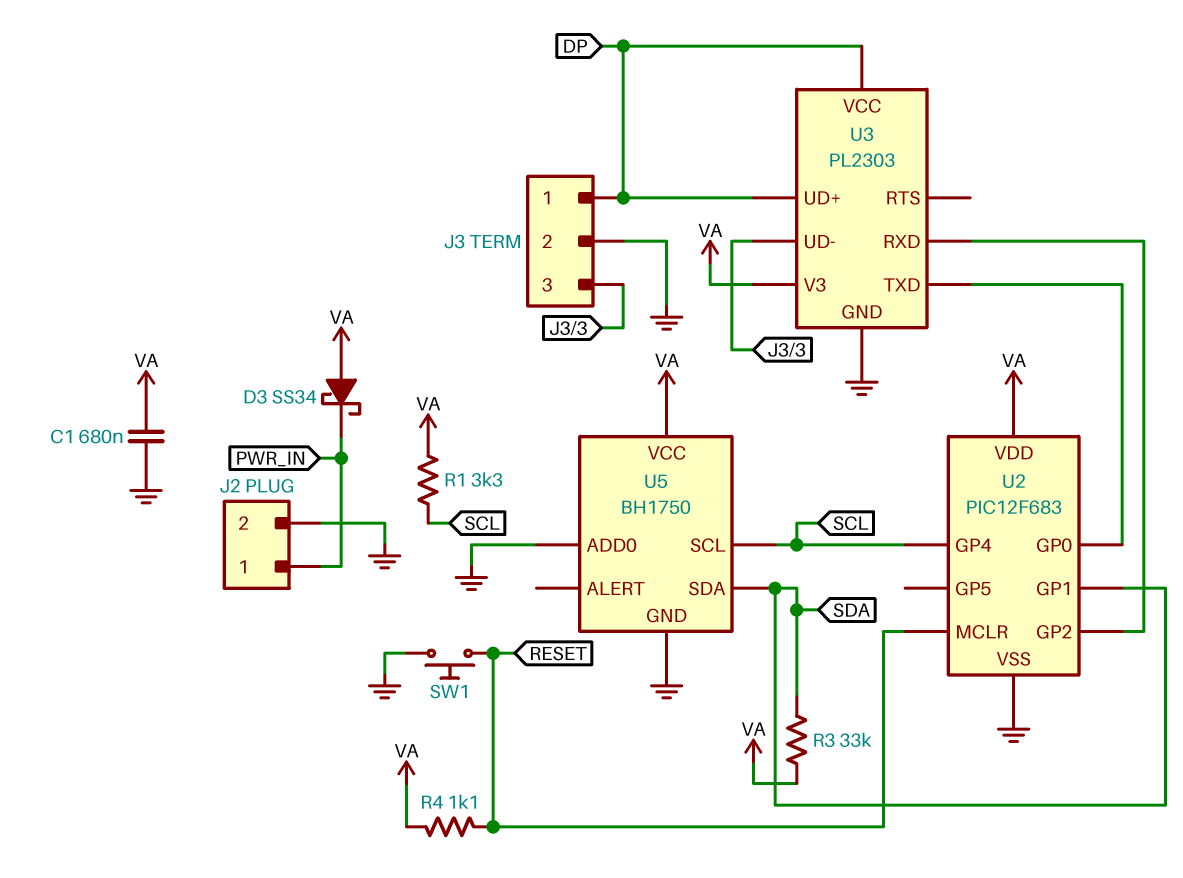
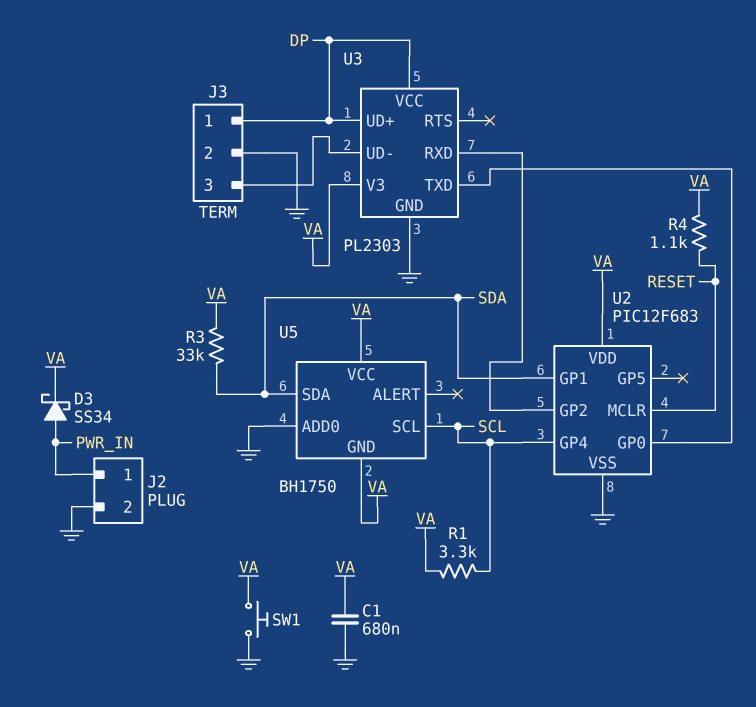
D3: schottky SS34 (A VA, K PWR_IN) -> schottky SS34 (A PWR_IN, K VA)
SW1: button (GND, RESET) -> button (GND, VA)
U5 pin GND: GND -> VA

